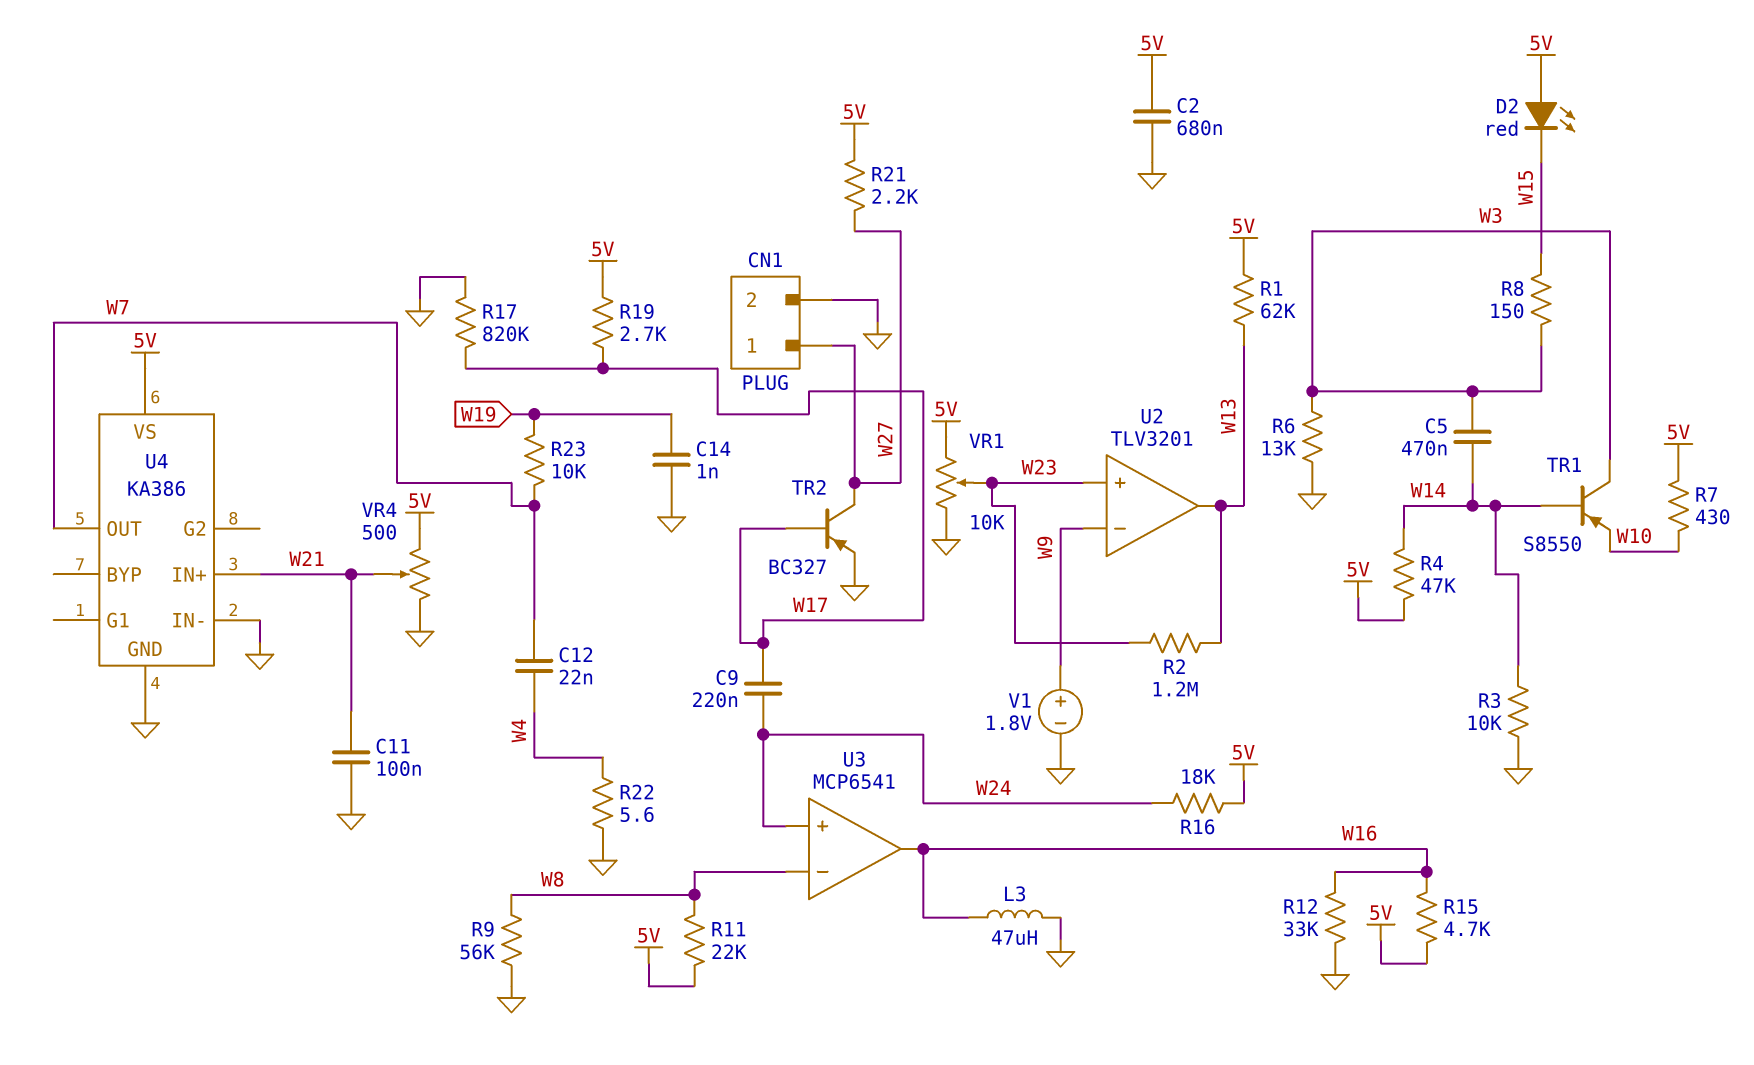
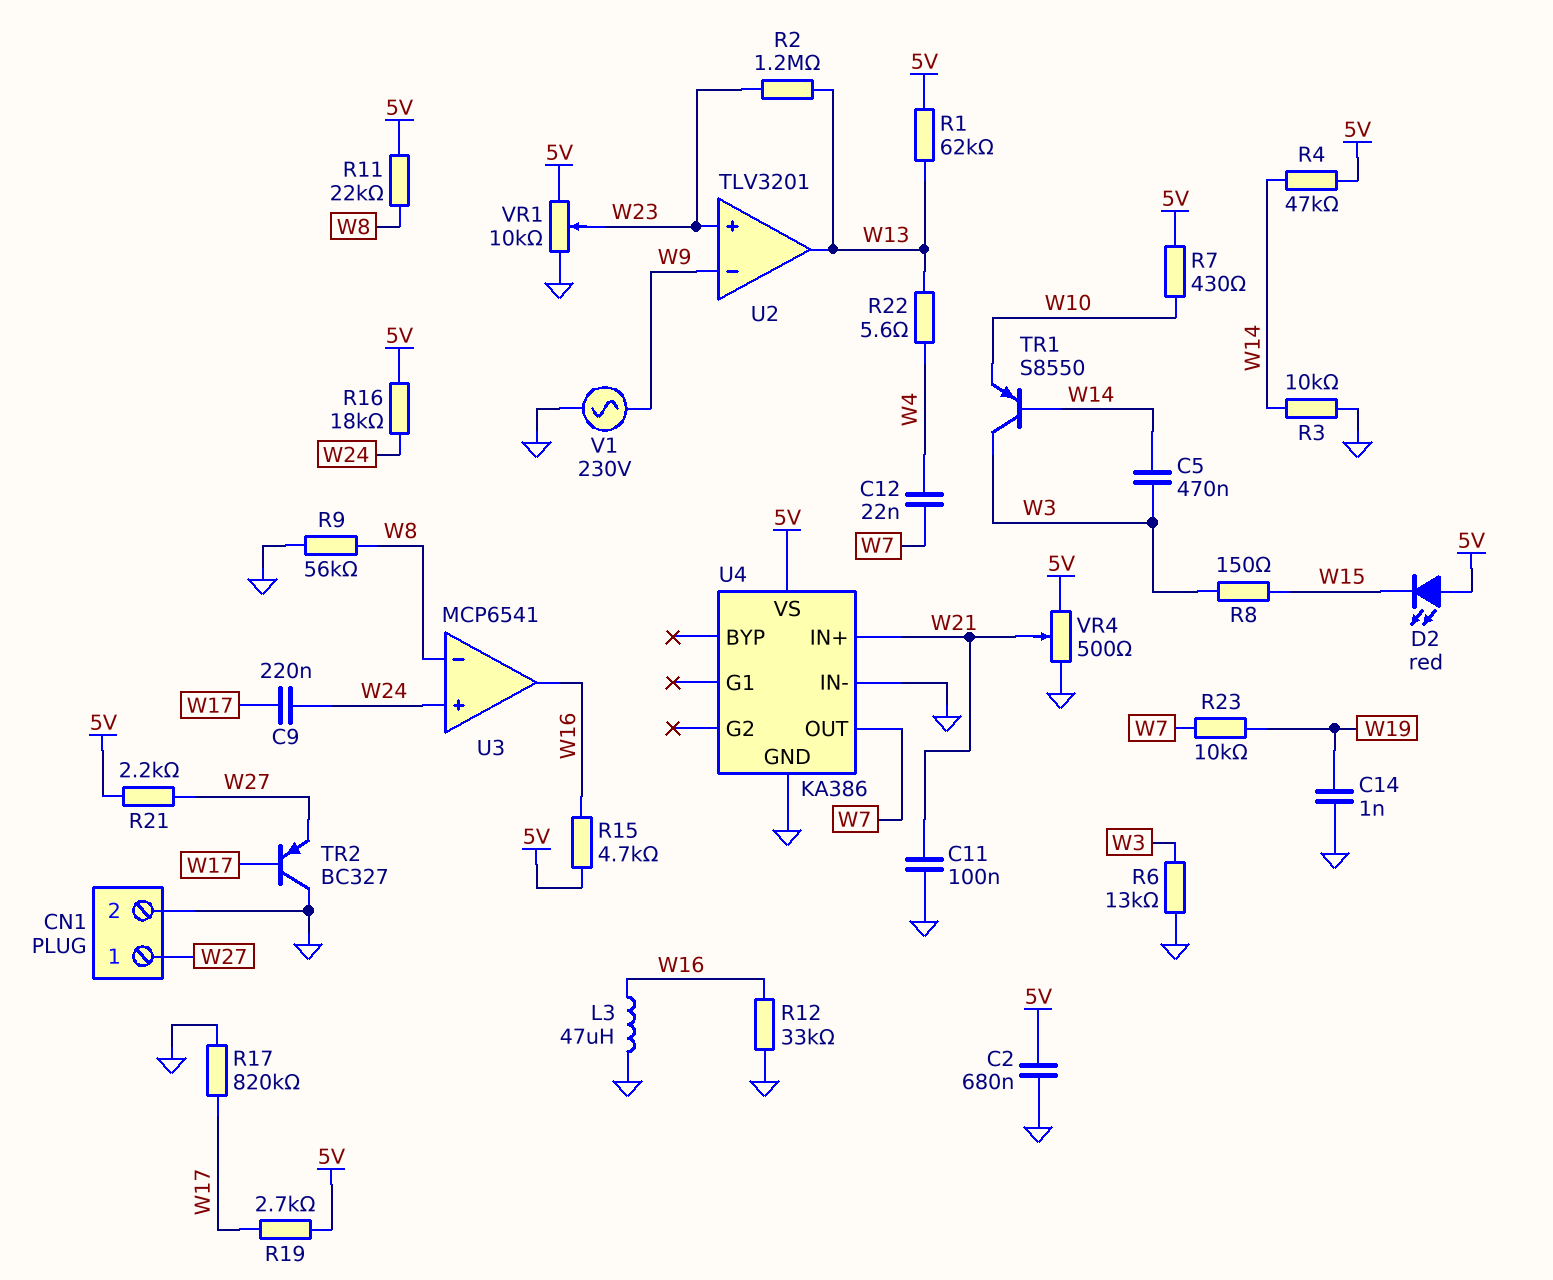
R22: 5.6 (GND, W4) -> 5.6 (W4, W13)
TR2: PNP BC327 (B W17, C W27, E GND) -> PNP BC327 (B W17, C GND, E W27)
V1: 1.8V (plus W9, minus GND) -> AC 230V (GND, W9)

